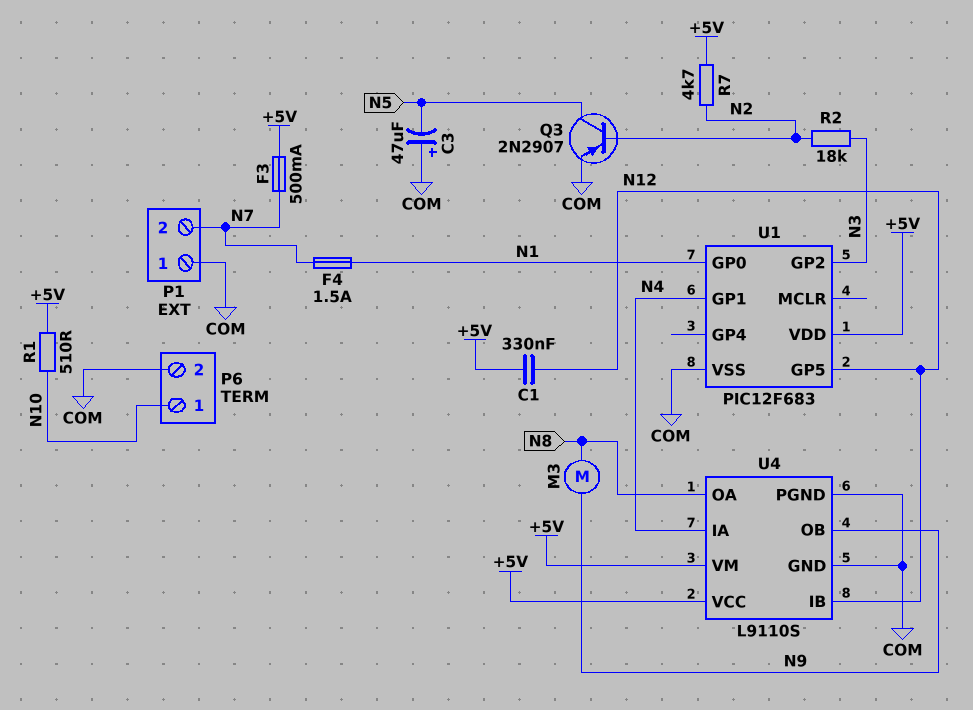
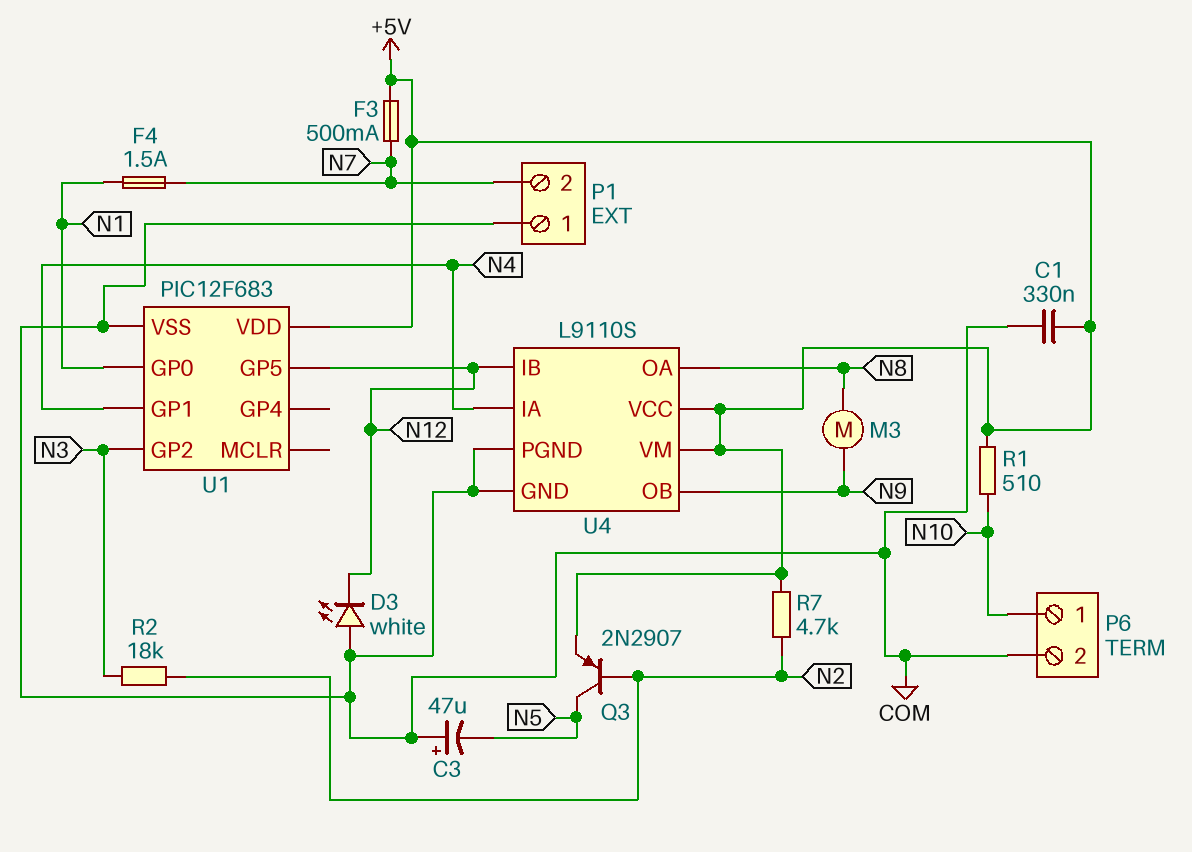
C1: 330nF (+5V, N12) -> 330nF (+5V, COM)
D3: none -> LED white (A COM, K N12)
Q3: PNP 2N2907 (B N2, C N5, E COM) -> PNP 2N2907 (B N2, C N5, E +5V)

